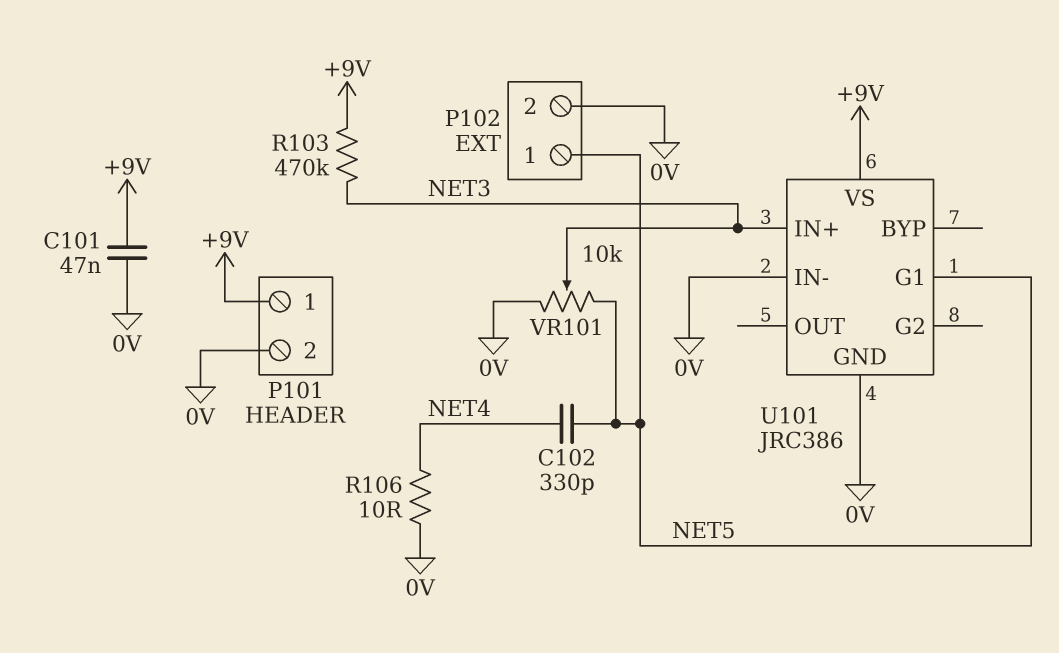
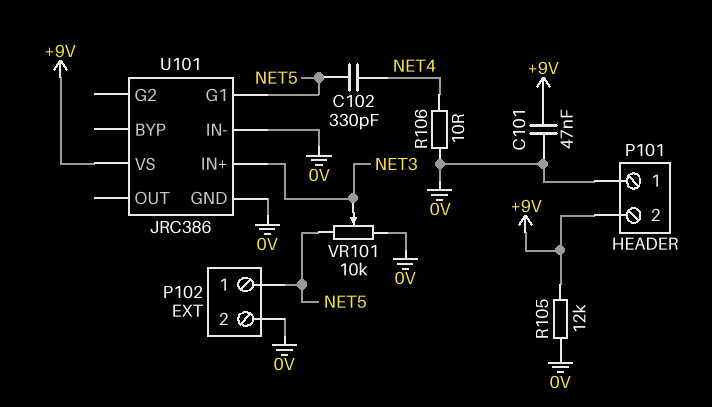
P101 pin 1: +9V -> 0V
P101 pin 2: 0V -> +9V
R103: 470k (+9V, NET3) -> none
R105: none -> 12k (+9V, 0V)

